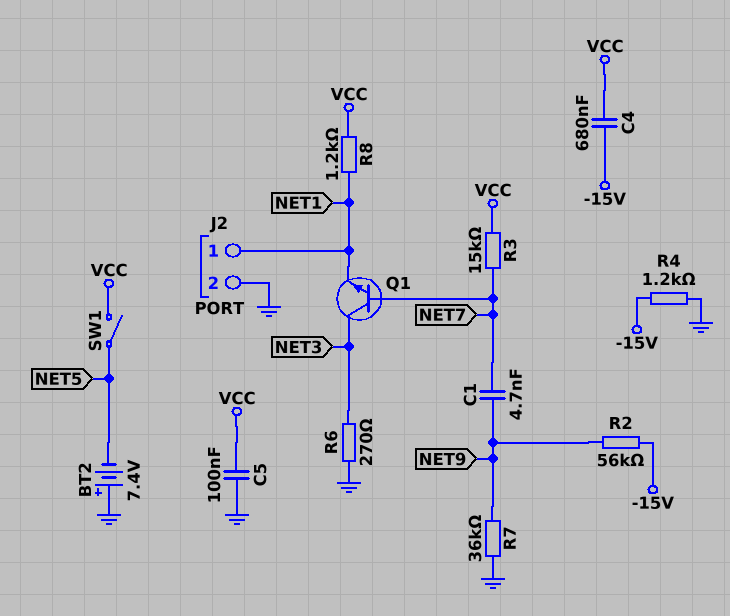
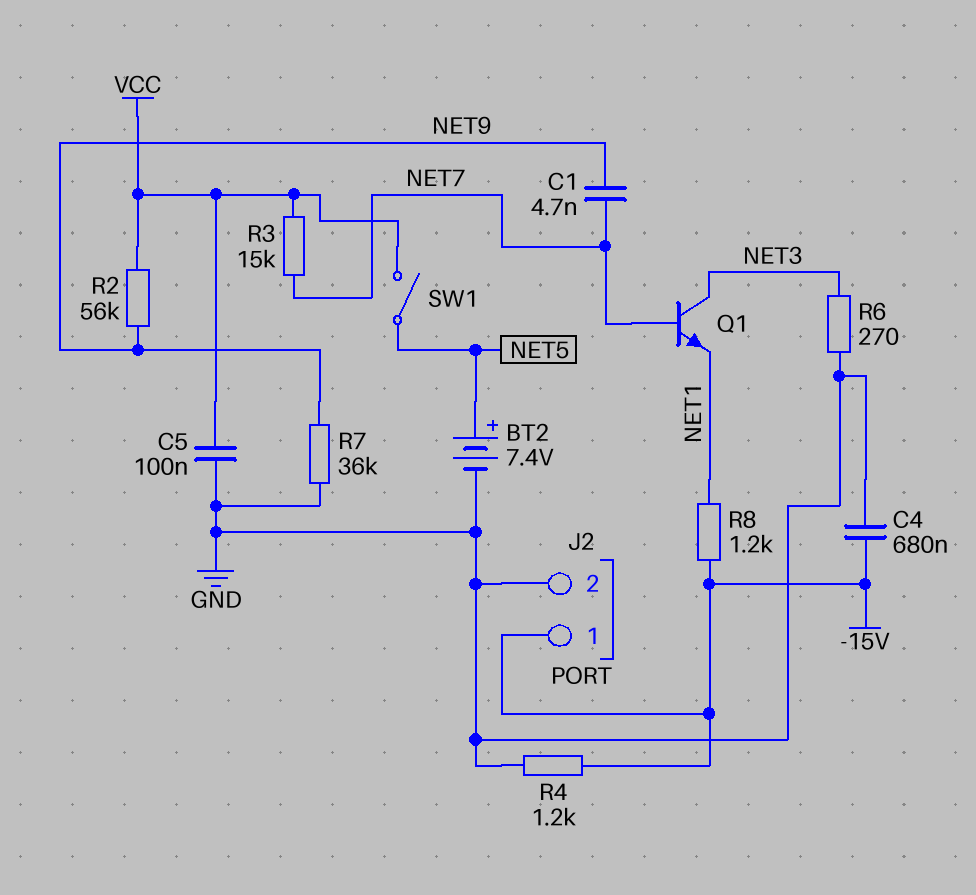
BT2: 7.4V (plus GND, minus NET5) -> 7.4V (plus NET5, minus GND)
C4: 680nF (-15V, VCC) -> 680nF (-15V, GND)
J2 pin 1: NET1 -> -15V
R2: 56k (-15V, NET9) -> 56k (NET9, VCC)
R8: 1.2k (NET1, VCC) -> 1.2k (-15V, NET1)

